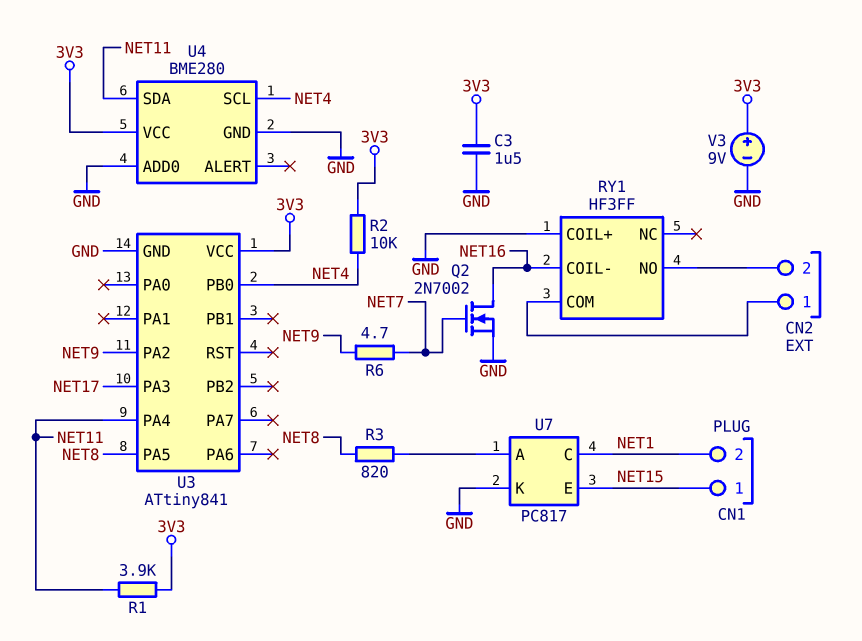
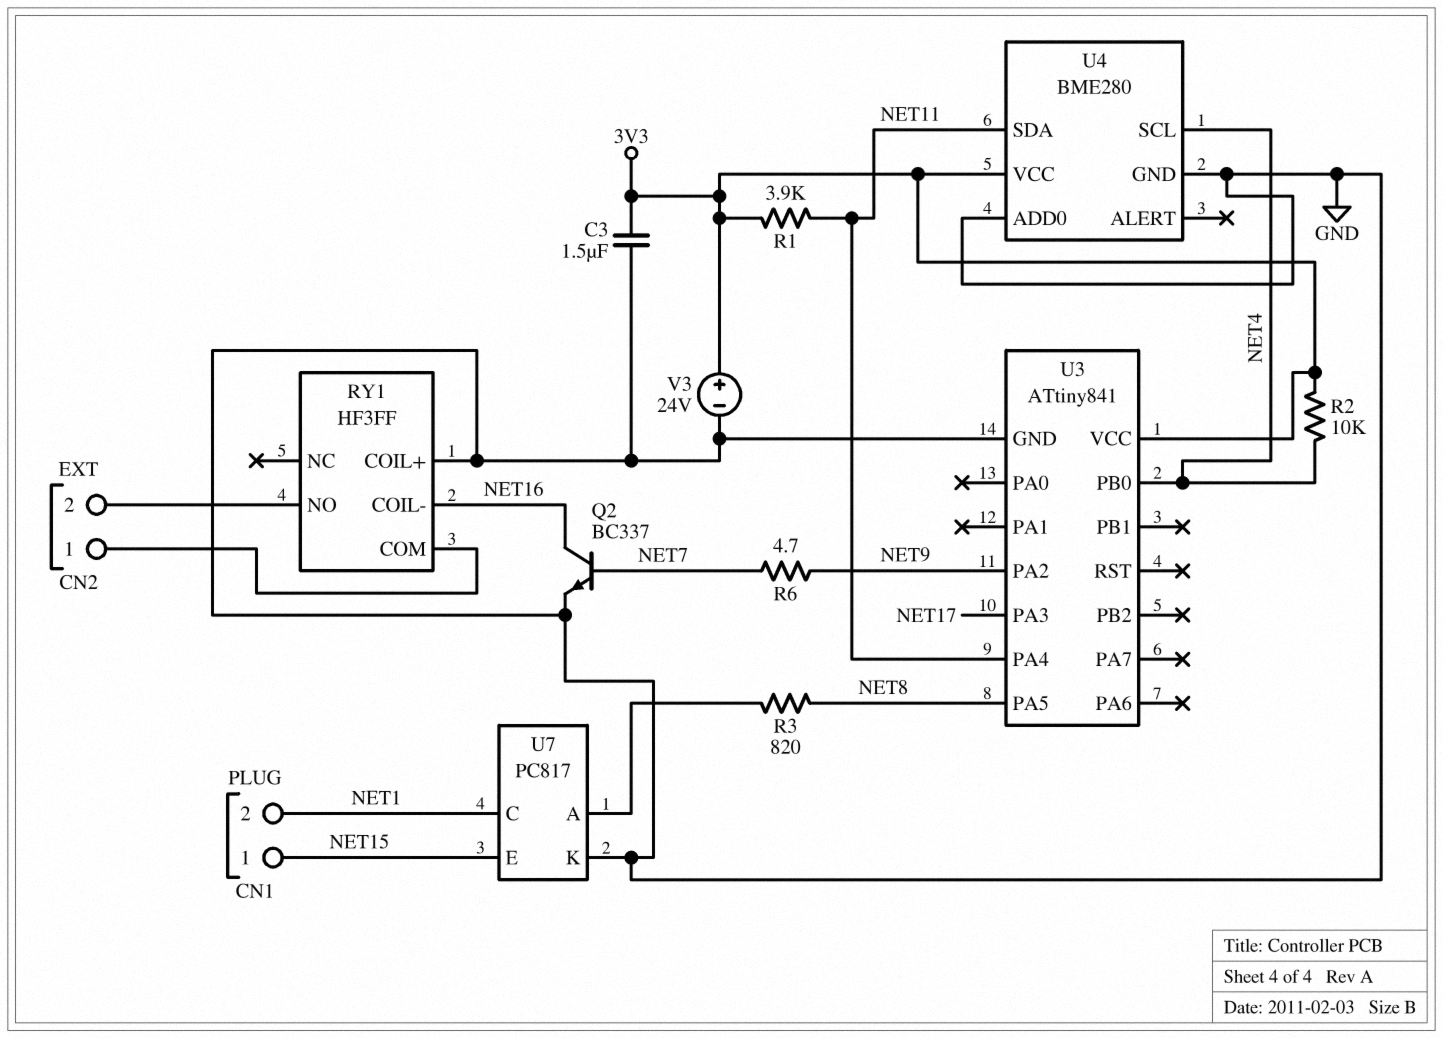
Q2: NMOS 2N7002 (G NET7, D NET16, S GND) -> NPN BC337 (B NET7, C NET16, E GND)
V3: 9V (plus 3V3, minus GND) -> 24V (plus 3V3, minus GND)

